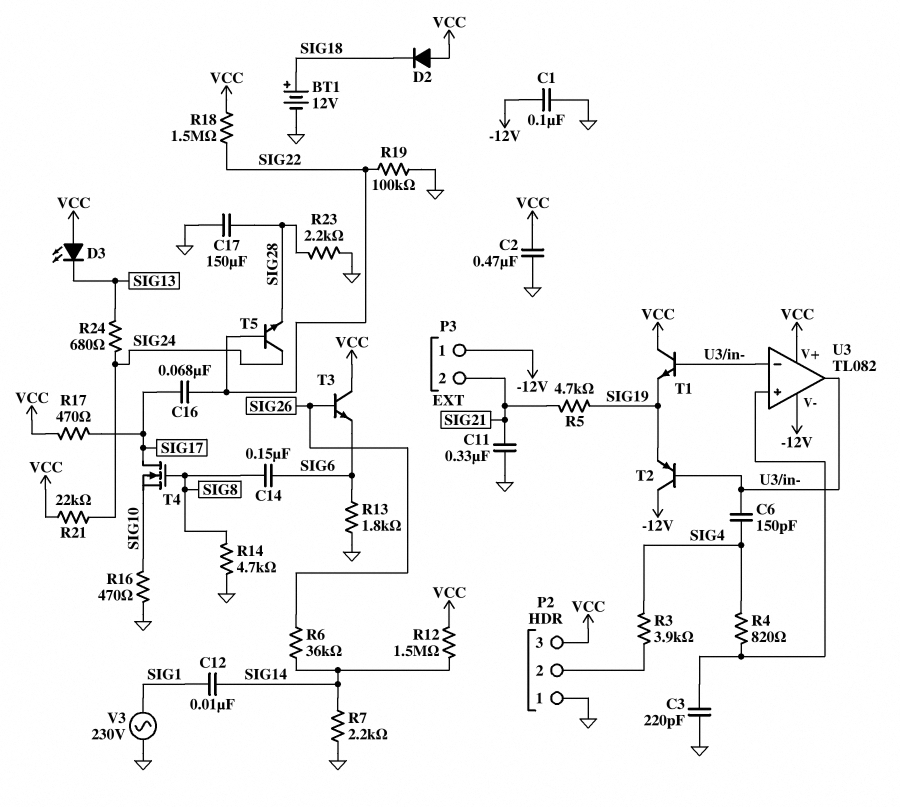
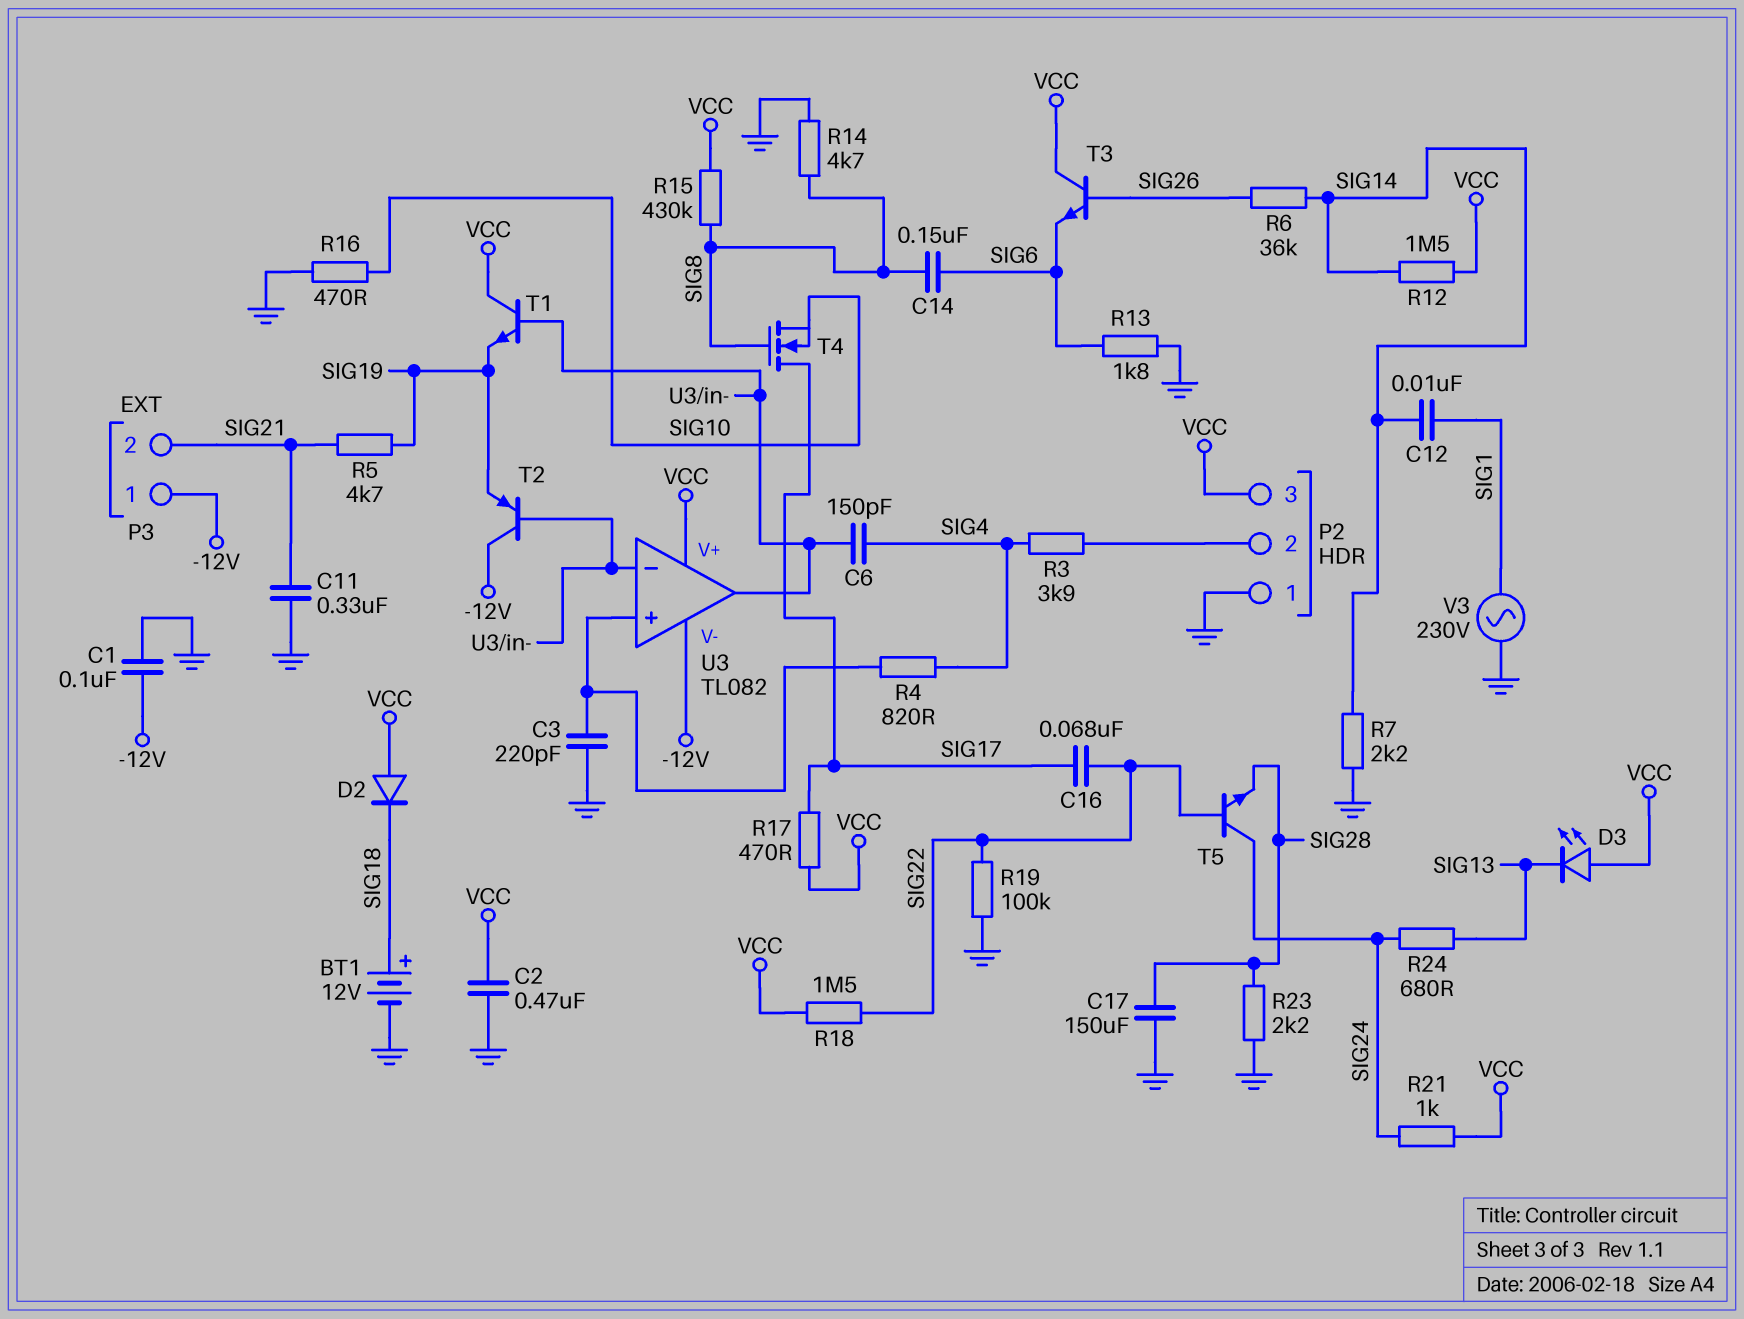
R15: none -> 430k (SIG8, VCC)
R21: 22k (SIG24, VCC) -> 1k (SIG24, VCC)

